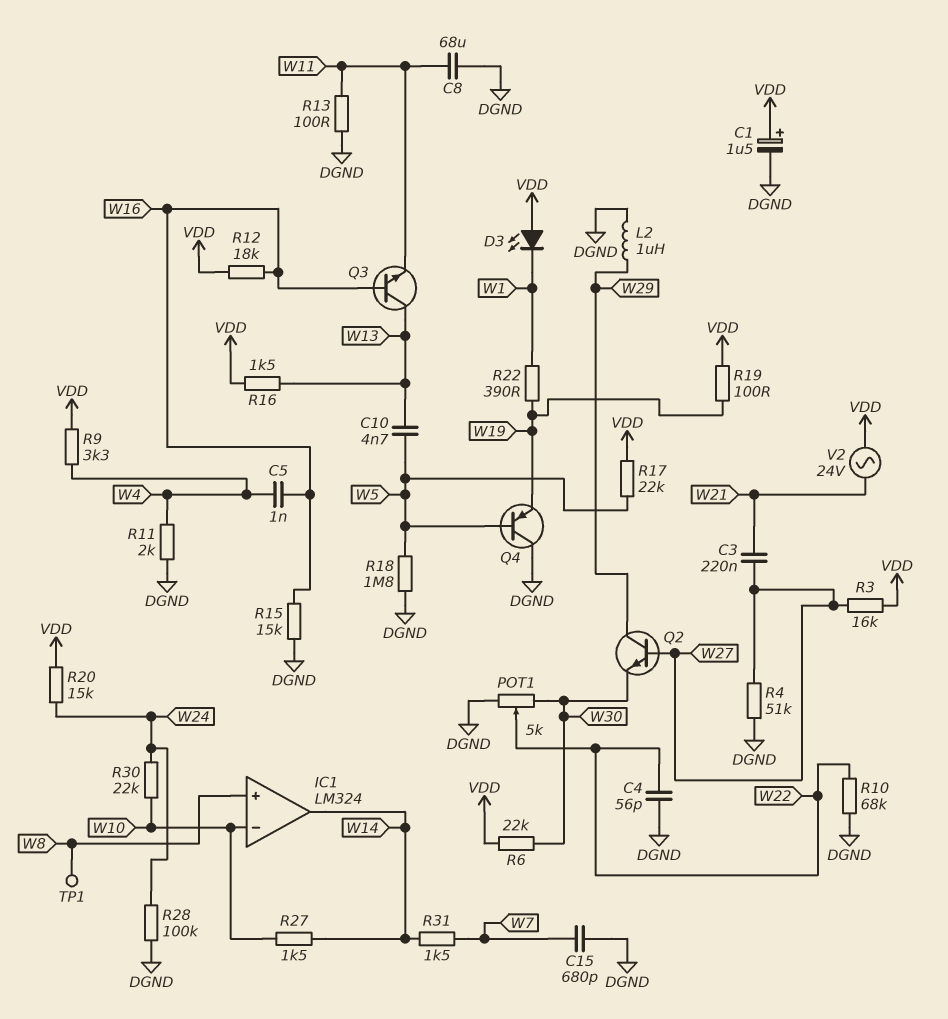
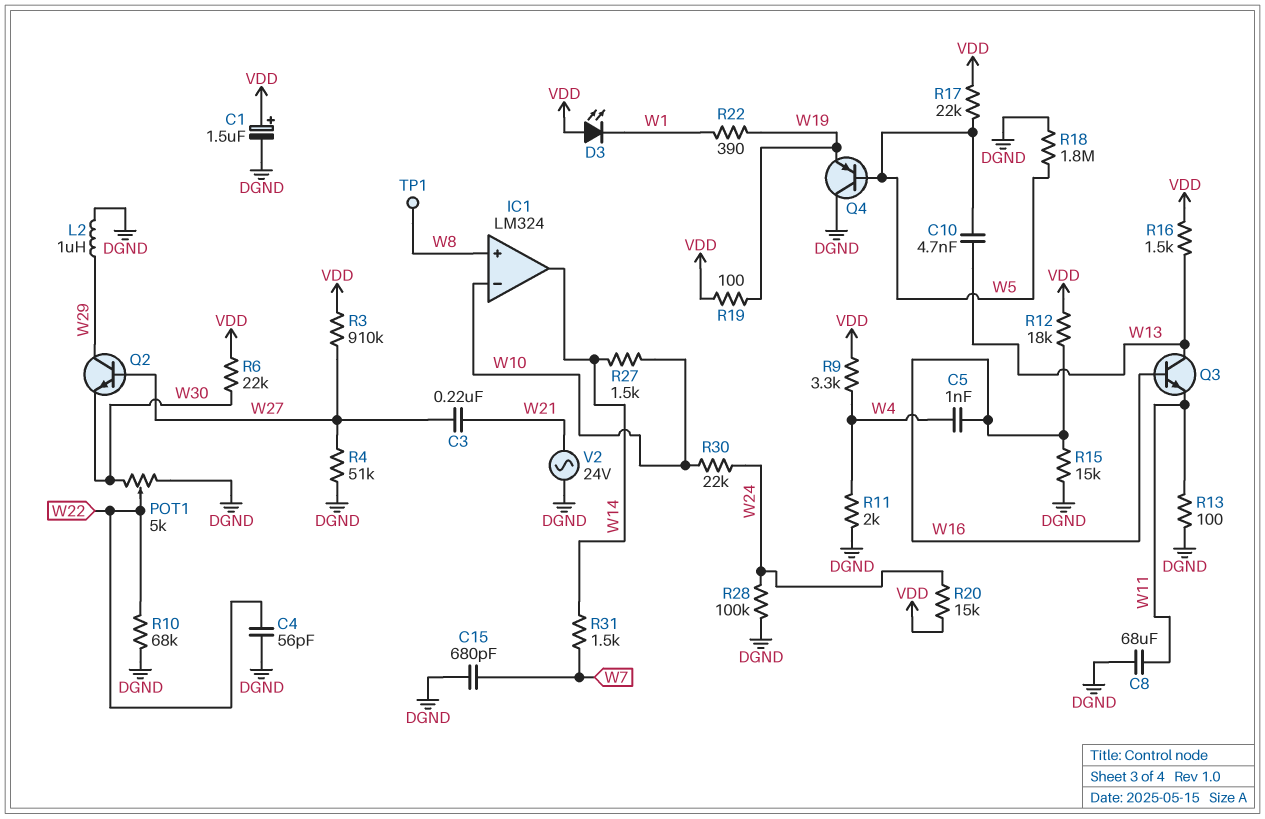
R3: 16k (VDD, W27) -> 910k (VDD, W27)
V2: AC 24V (VDD, W21) -> AC 24V (DGND, W21)

